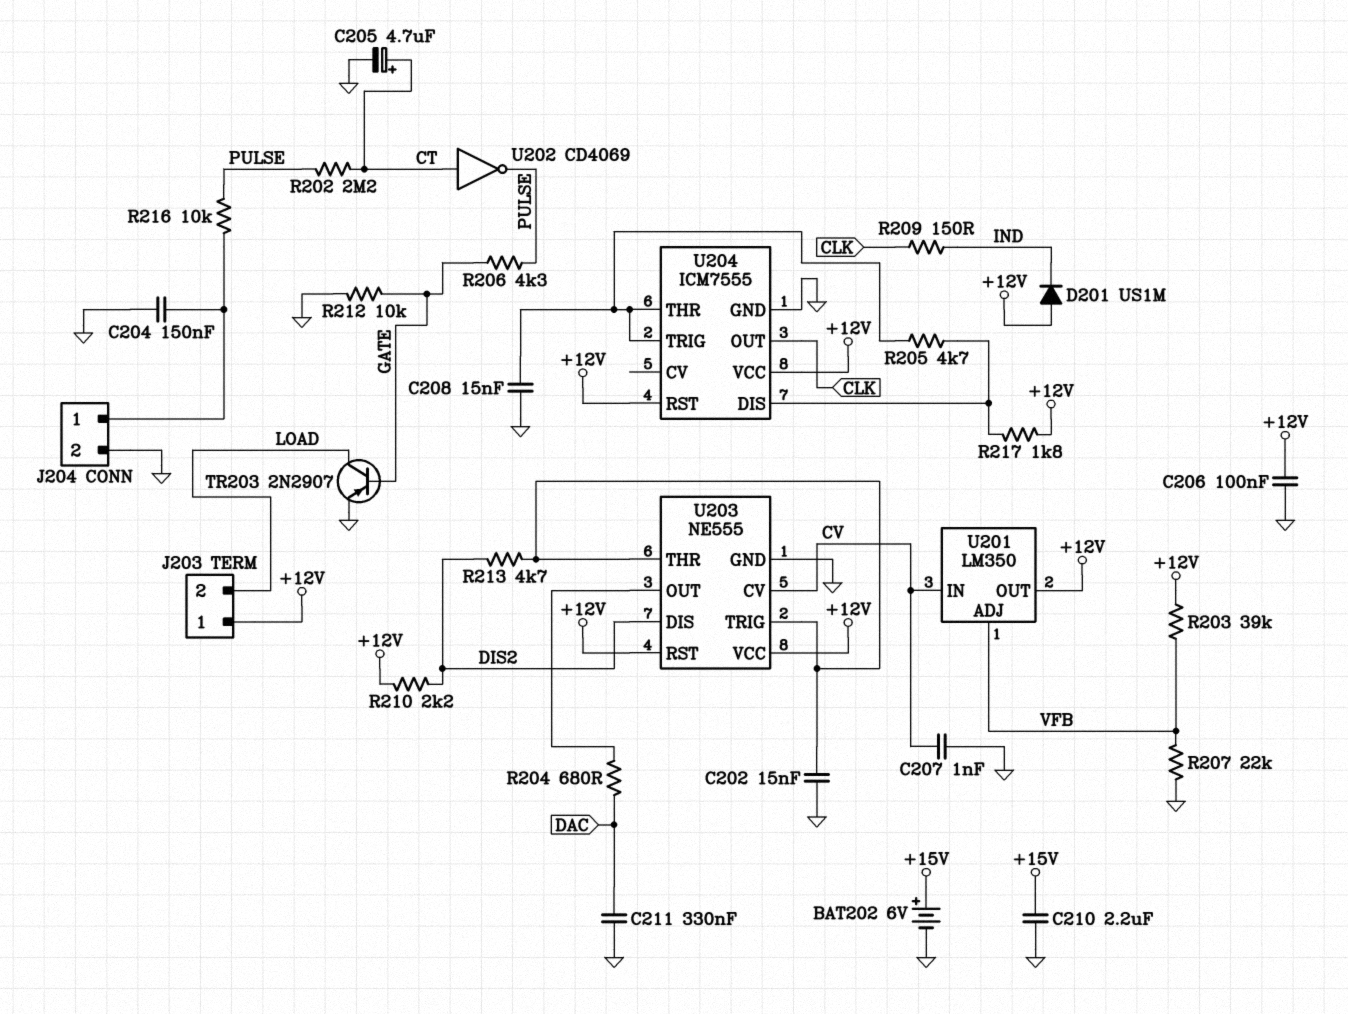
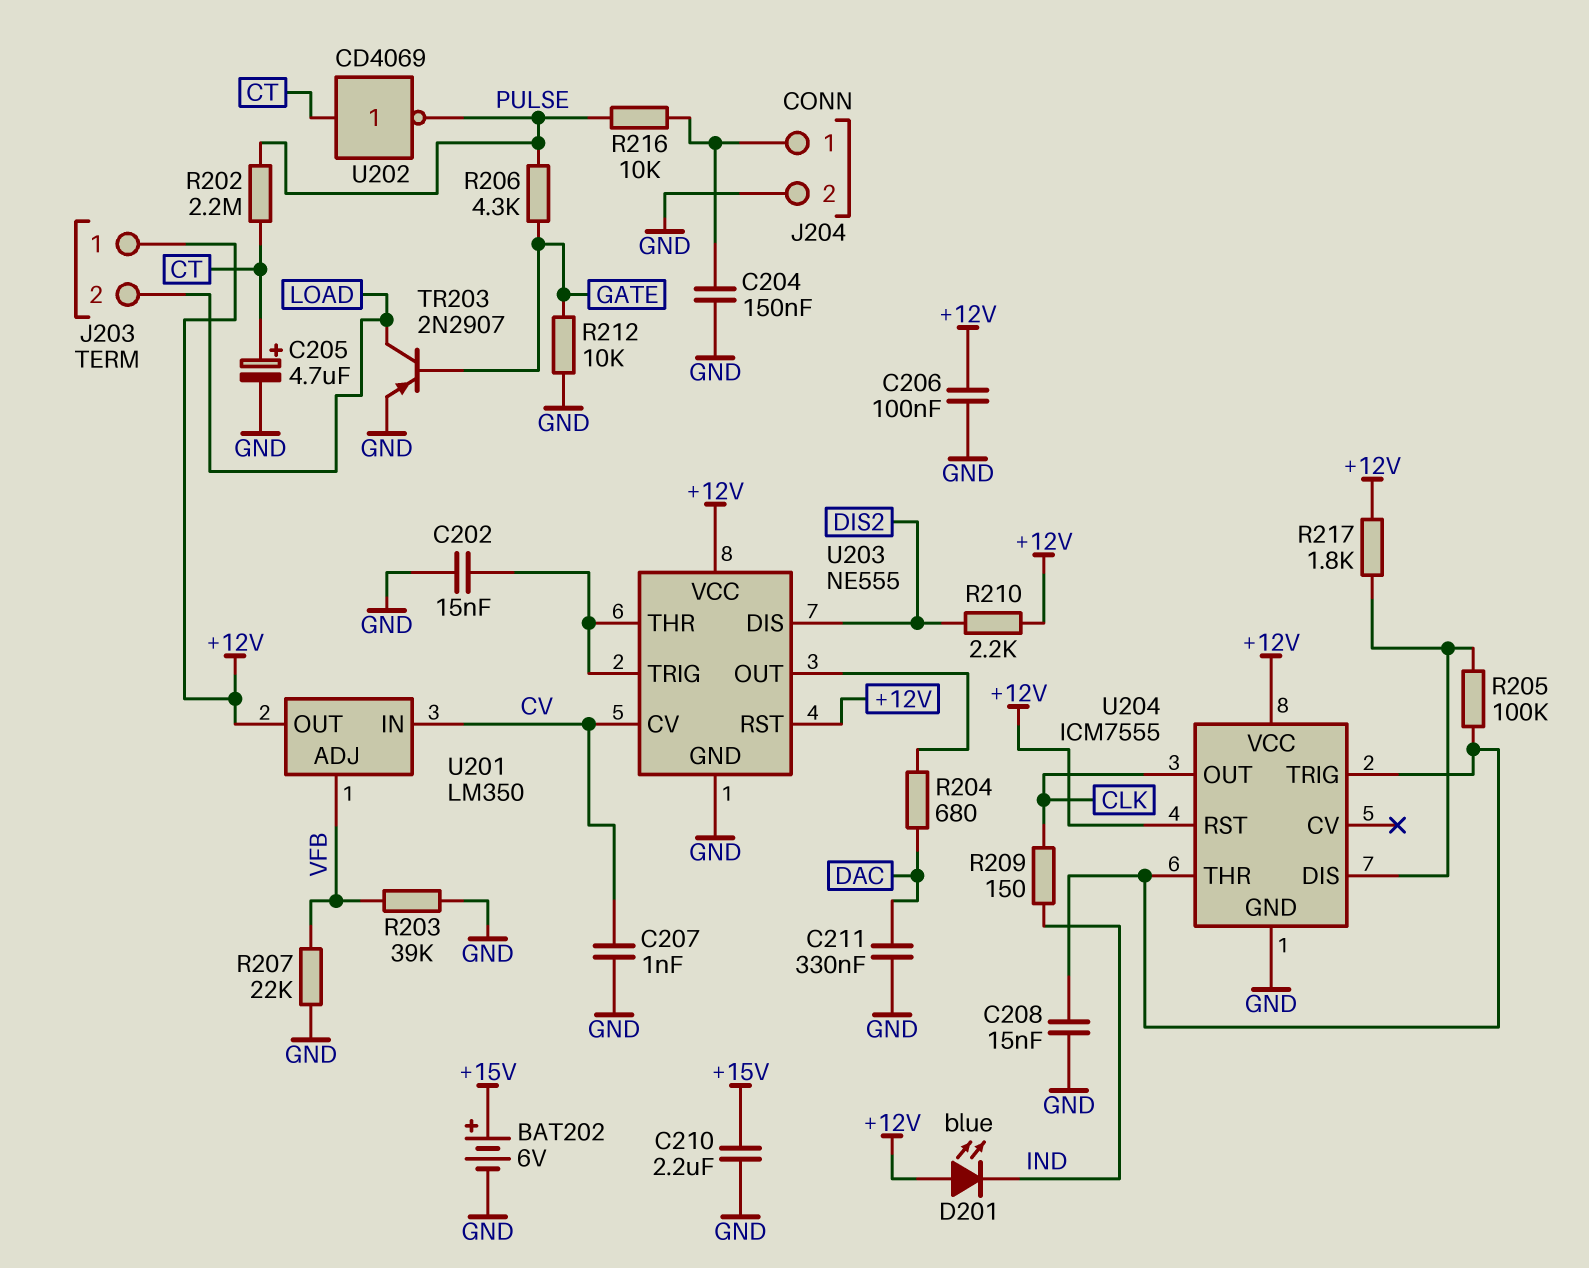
D201: diode US1M (A +12V, K IND) -> LED blue (A +12V, K IND)
R203: 39k (+12V, VFB) -> 39k (GND, VFB)
R205: 4.7k (U204/DIS, U204/THR) -> 100k (U204/DIS, U204/THR)
R213: 4.7k (DIS2, U203/THR) -> none

